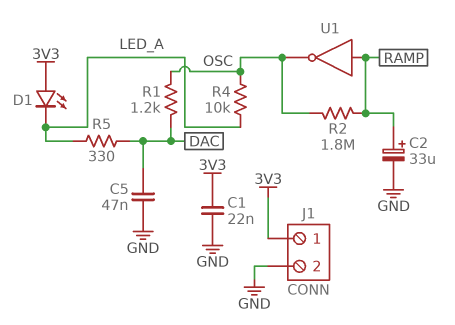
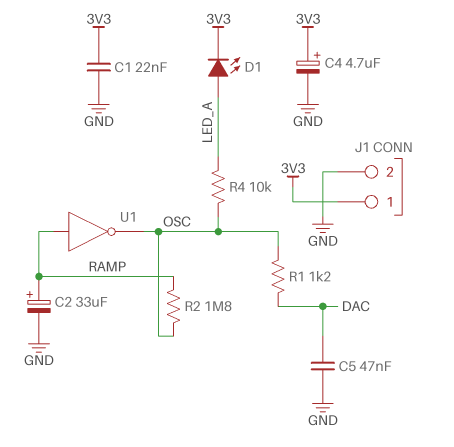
C4: none -> 4.7uF (plus 3V3, minus GND)
D1: LED (A 3V3, K LED_A) -> LED (A LED_A, K 3V3)
R5: 330 (DAC, LED_A) -> none

